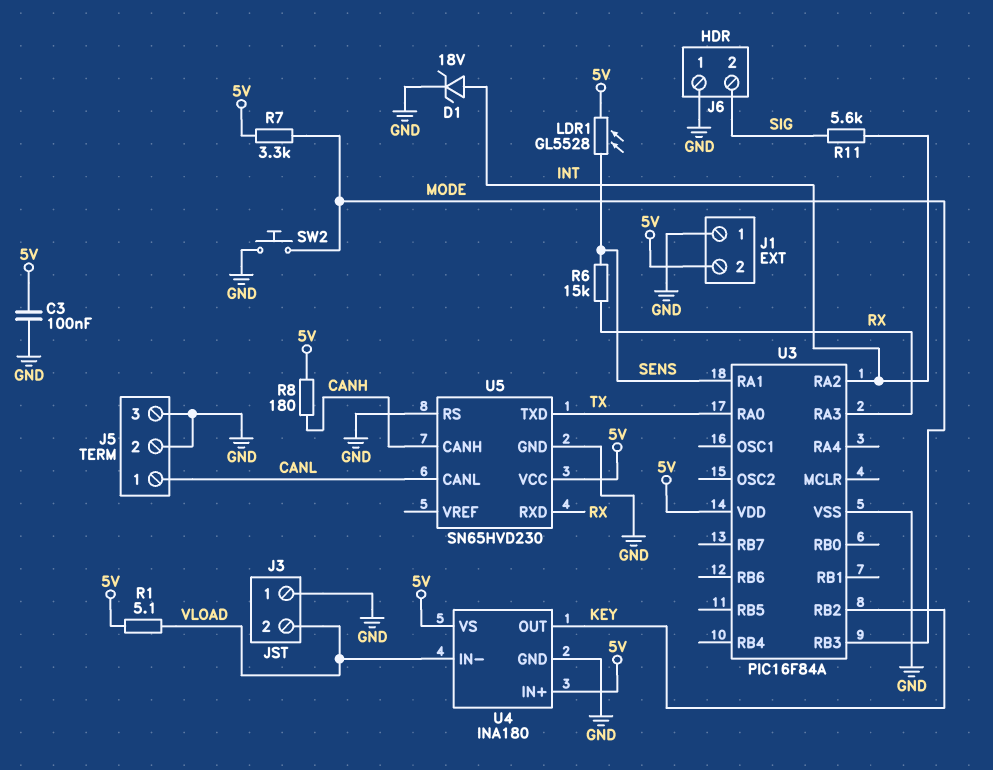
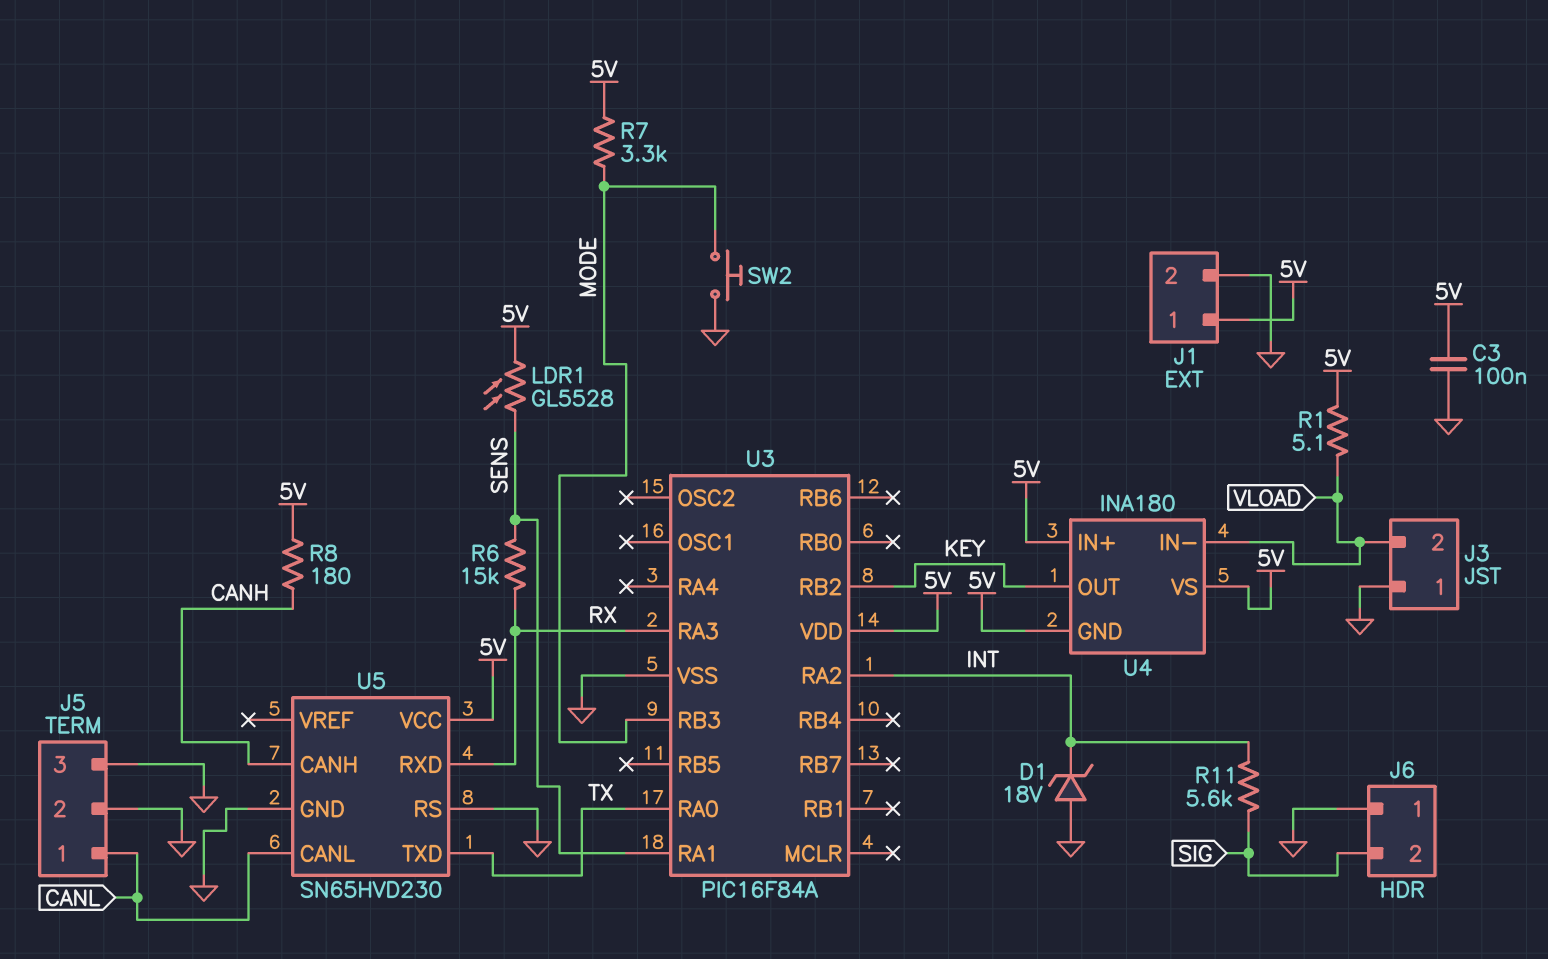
D1: zener 18V (A INT, K GND) -> zener 18V (A GND, K INT)
J1 pin 1: GND -> 5V
J1 pin 2: 5V -> GND
U4 pin GND: GND -> 5V

